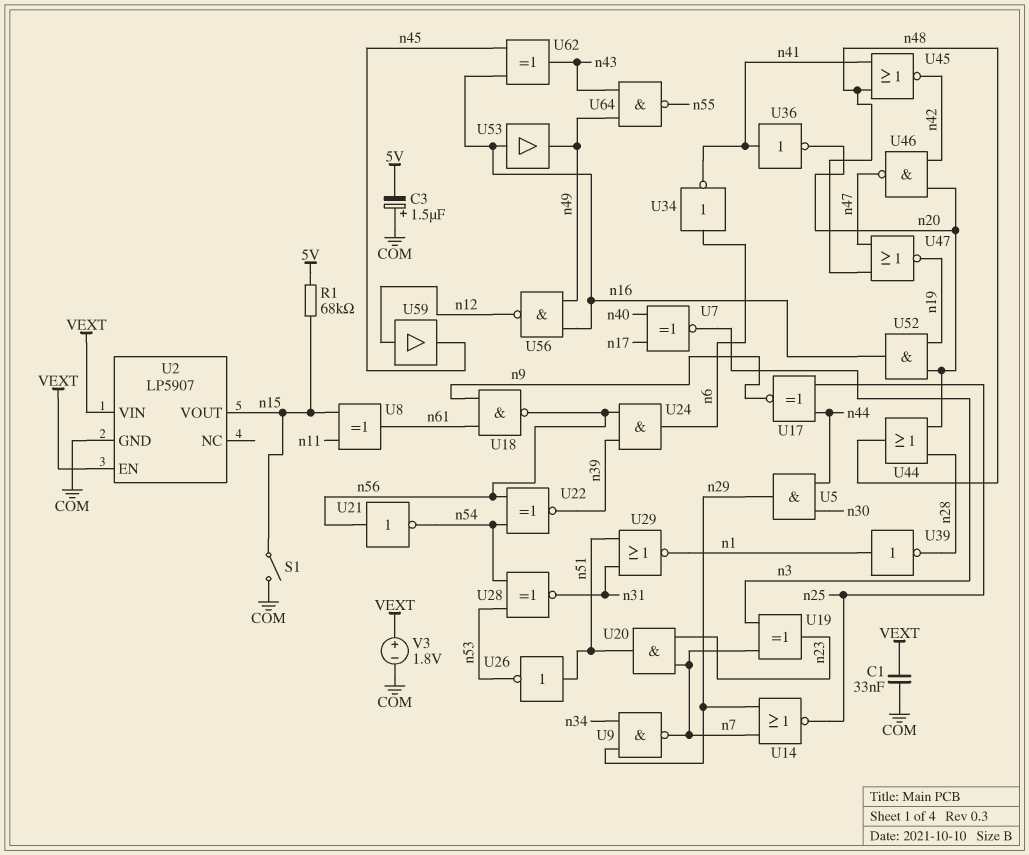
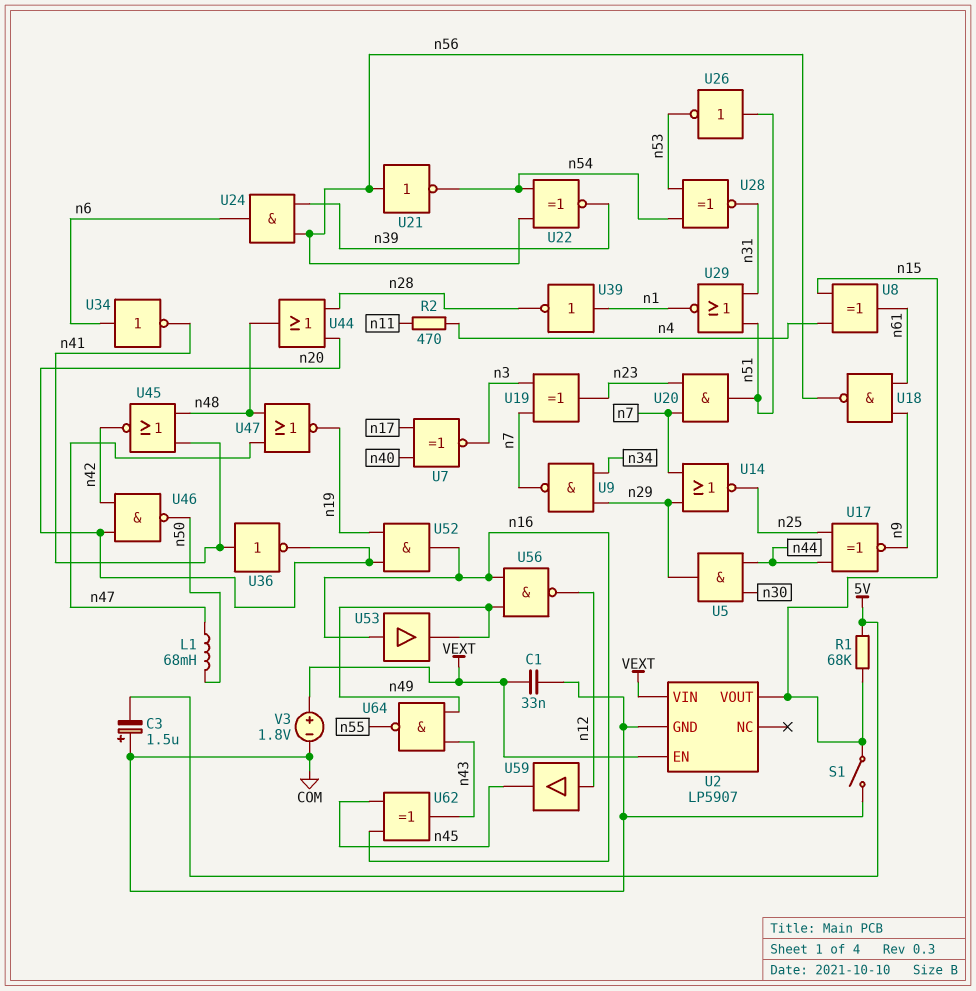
L1: none -> 68mH (n47, n50)
R2: none -> 470 (n4, n11)
U8: XOR (in n11, in n15, out n61) -> XOR (in n4, in n15, out n61)
U46: NAND (in n20, in n42, out n47) -> NAND (in n20, in n42, out n50)

